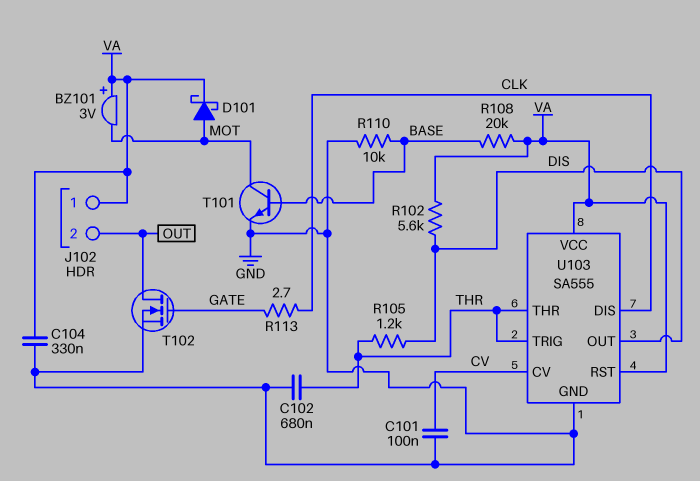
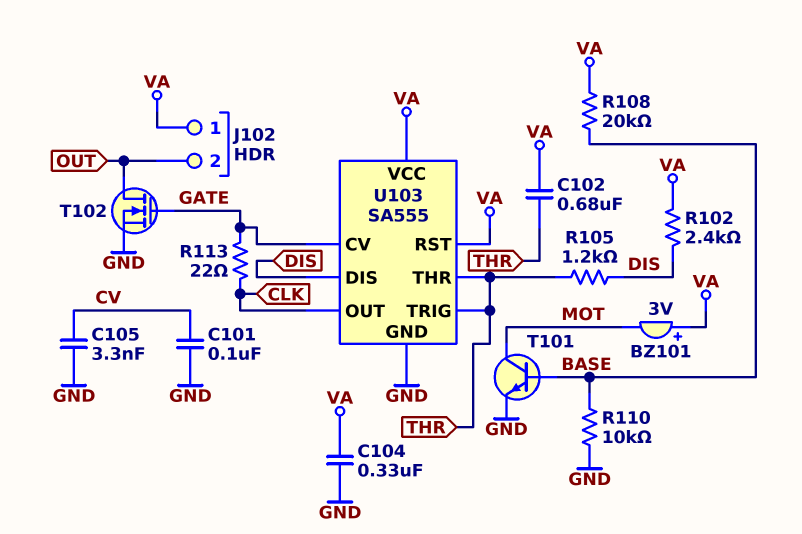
C102: 680nF (GND, THR) -> 680nF (THR, VA)
C105: none -> 3.3nF (CV, GND)
D101: schottky (A MOT, K VA) -> none
R102: 5.6k (DIS, VA) -> 2.4k (DIS, VA)
R113: 2.7 (CLK, GATE) -> 22 (CLK, GATE)
U103 pin CV: CV -> GATE
U103 pin DIS: CLK -> DIS
U103 pin OUT: DIS -> CLK

